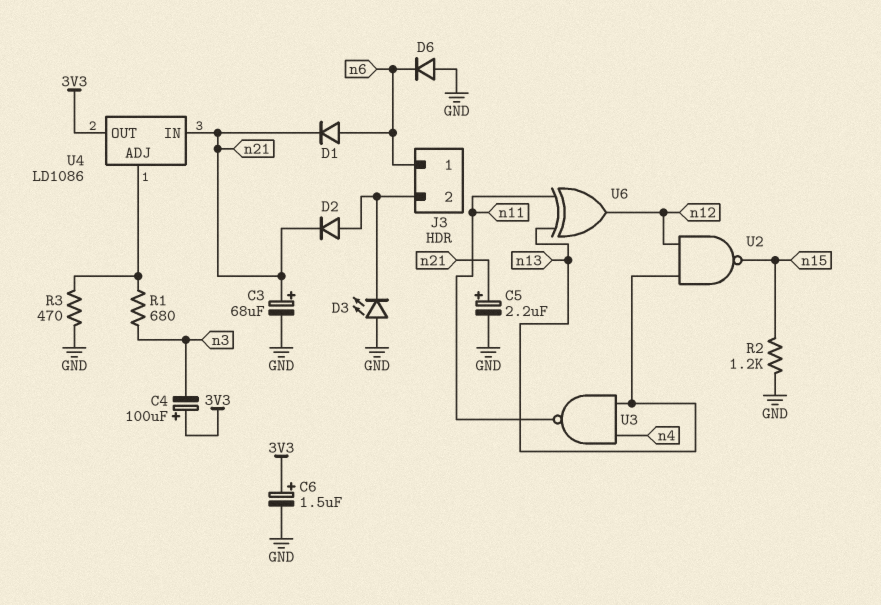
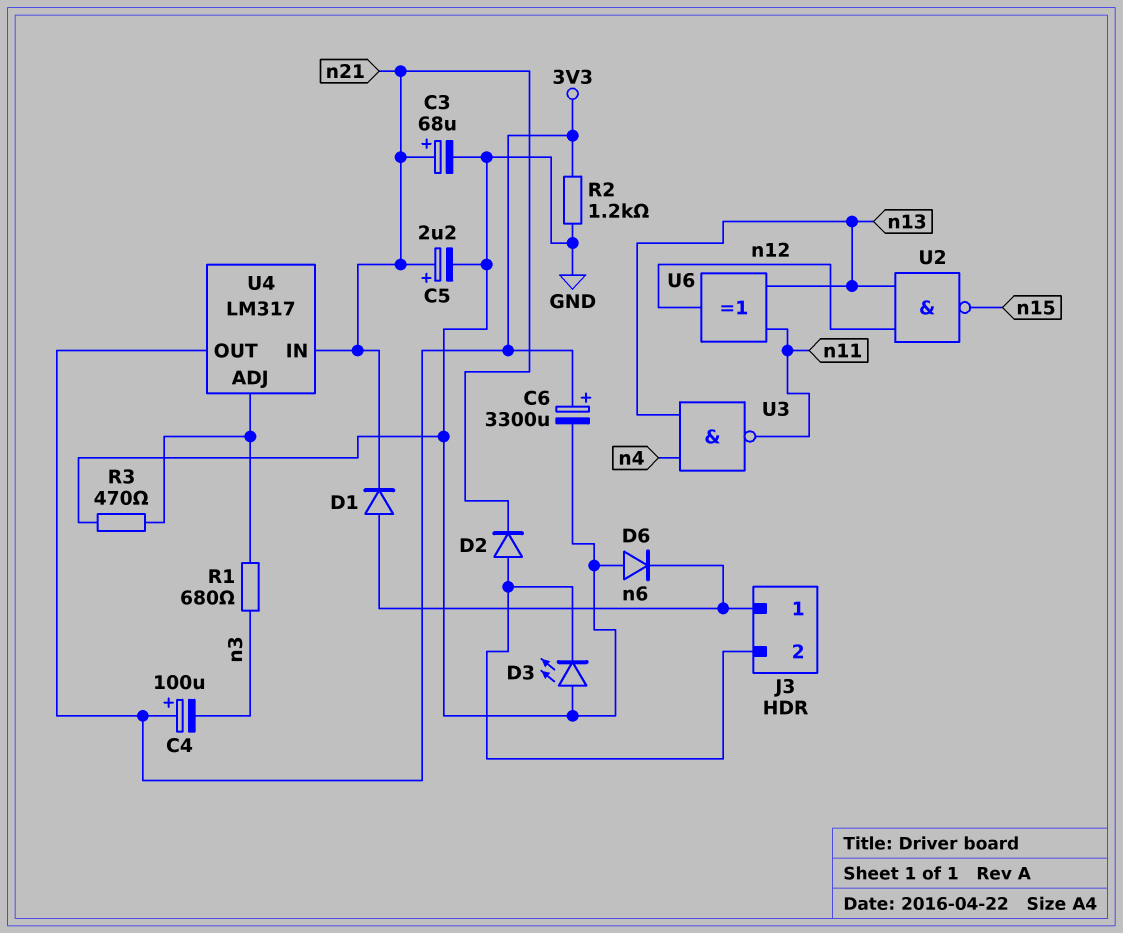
C6: 1.5uF (plus 3V3, minus GND) -> 3300uF (plus 3V3, minus GND)
R2: 1.2k (GND, n15) -> 1.2k (3V3, GND)
U4: LD1086 -> LM317

